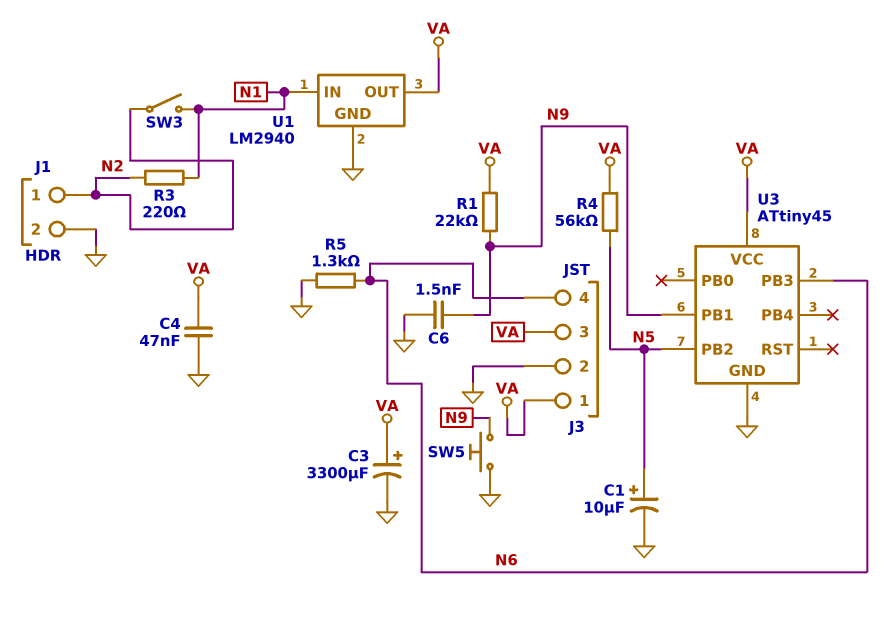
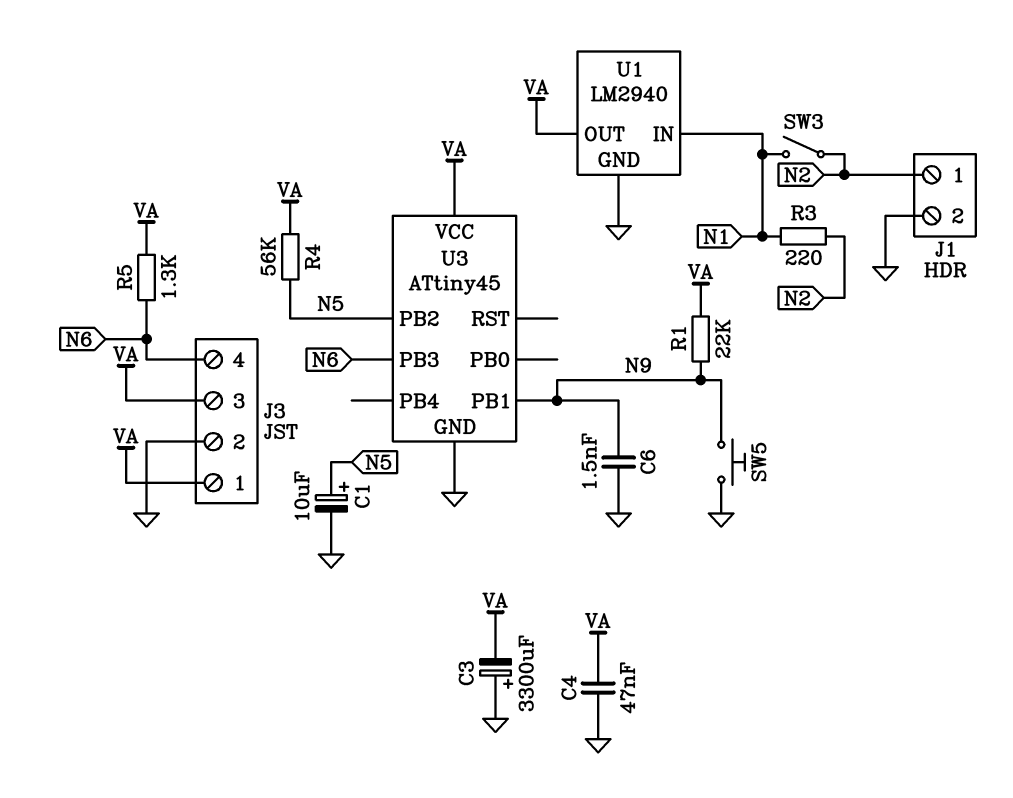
C3: 3300uF (plus VA, minus GND) -> 3300uF (plus GND, minus VA)
R5: 1.3k (GND, N6) -> 1.3k (N6, VA)

